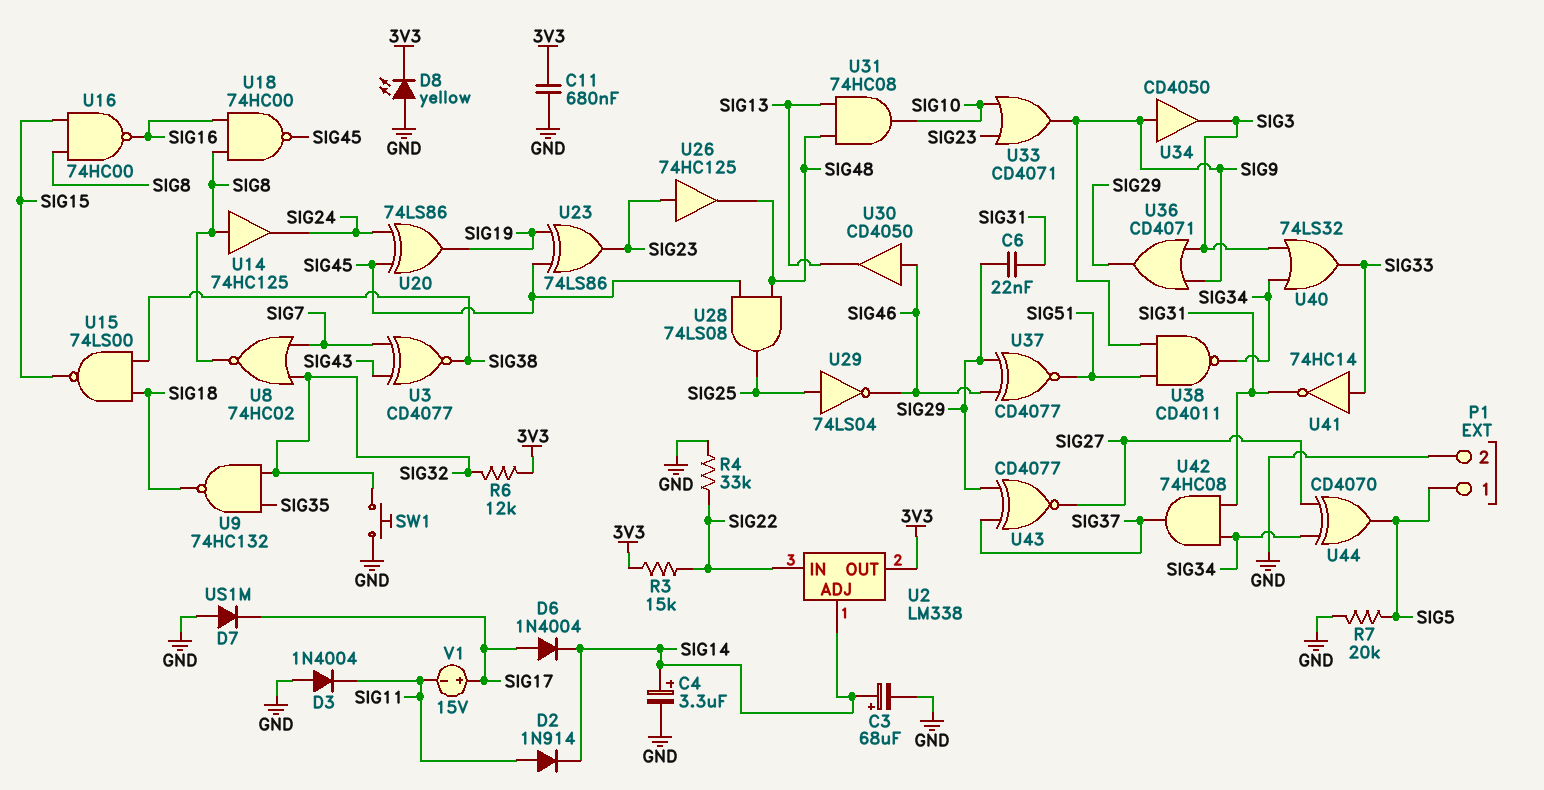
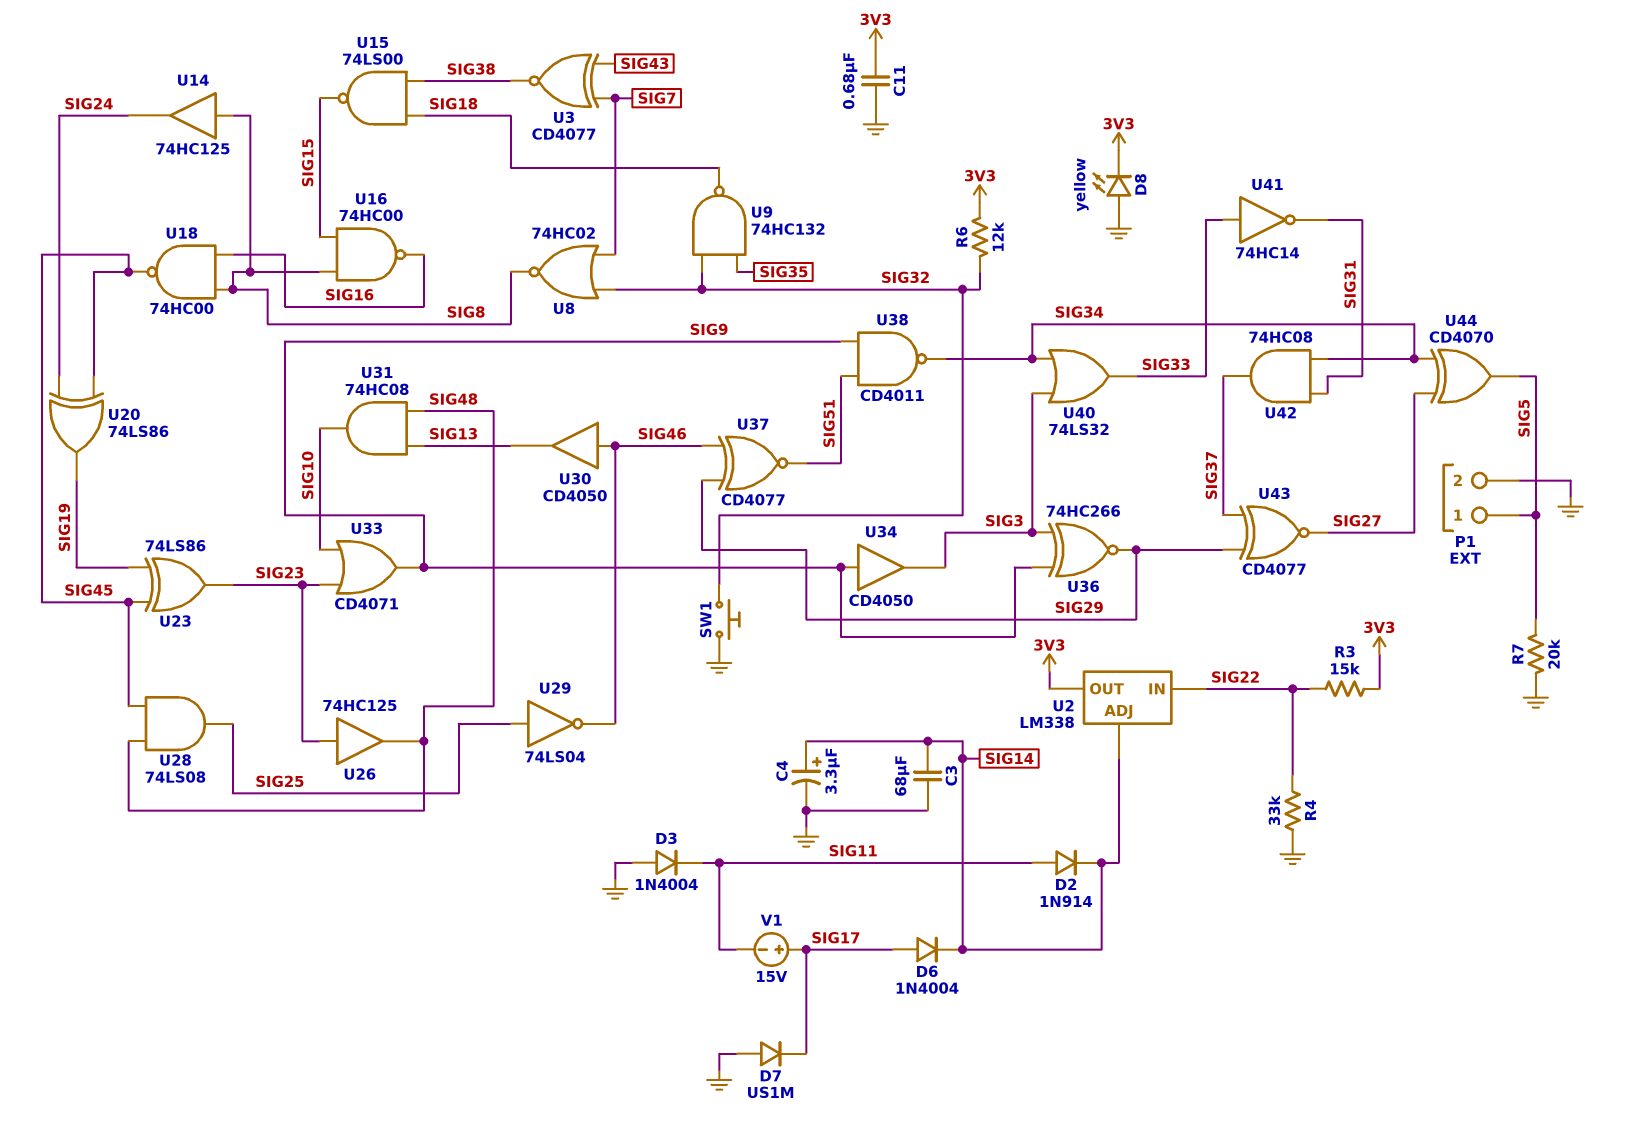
C3: 68uF (plus SIG14, minus GND) -> 68uF (GND, SIG14)
C6: 22nF (SIG29, SIG31) -> none
U36: OR CD4071 (in SIG3, in SIG9, out SIG29) -> XNOR 74HC266 (in SIG3, in SIG9, out SIG29)

